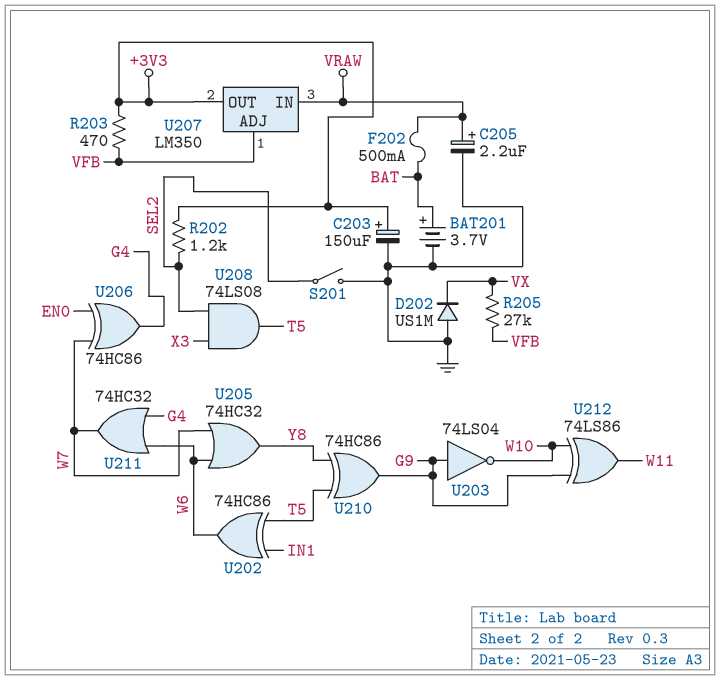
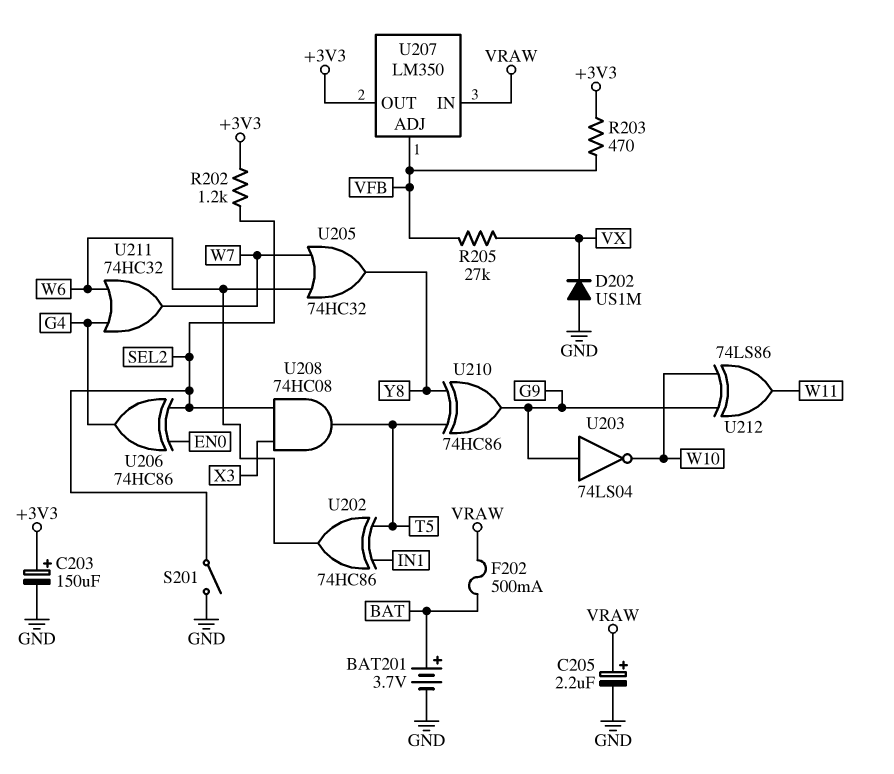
U206: XOR 74HC86 (in EN0, in W7, out G4) -> XOR 74HC86 (in EN0, in SEL2, out G4)
U208: AND 74LS08 (in SEL2, in X3, out T5) -> AND 74HC08 (in SEL2, in X3, out T5)

